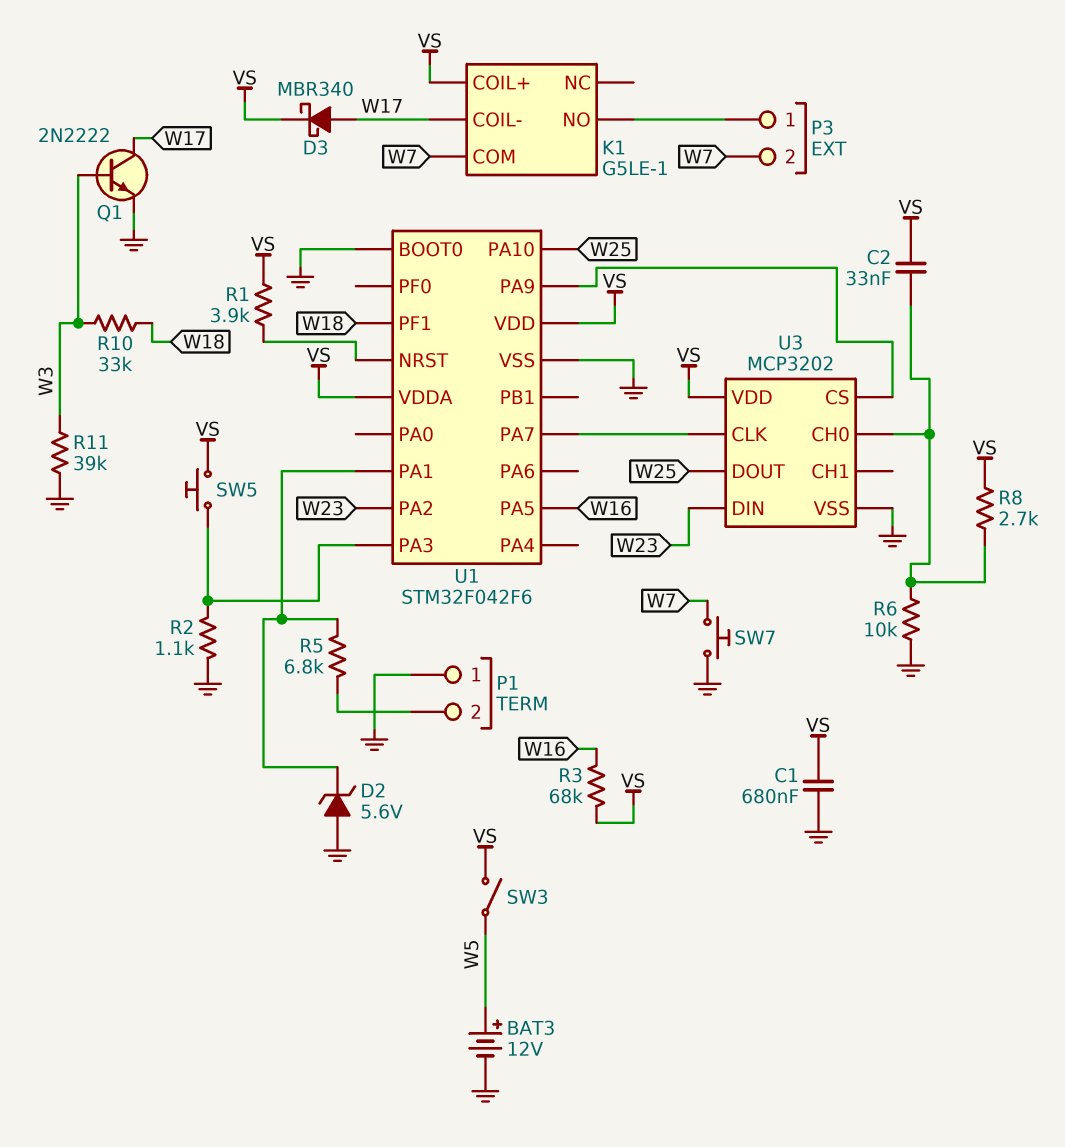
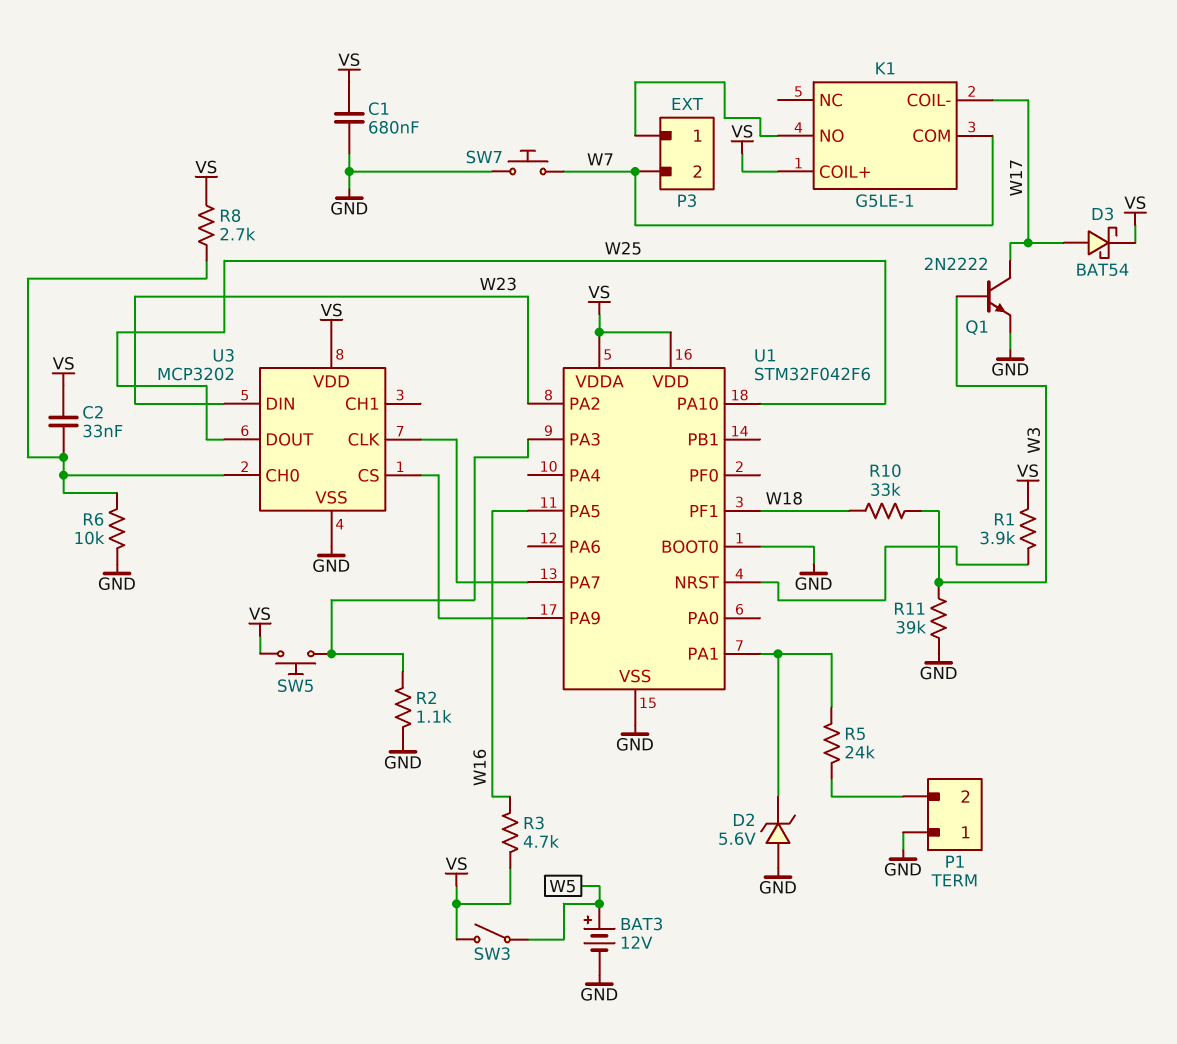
D3: schottky MBR340 (A W17, K VS) -> schottky BAT54 (A W17, K VS)
R3: 68k (VS, W16) -> 4.7k (VS, W16)
R5: 6.8k (P1/2, U1/PA1) -> 24k (P1/2, U1/PA1)

